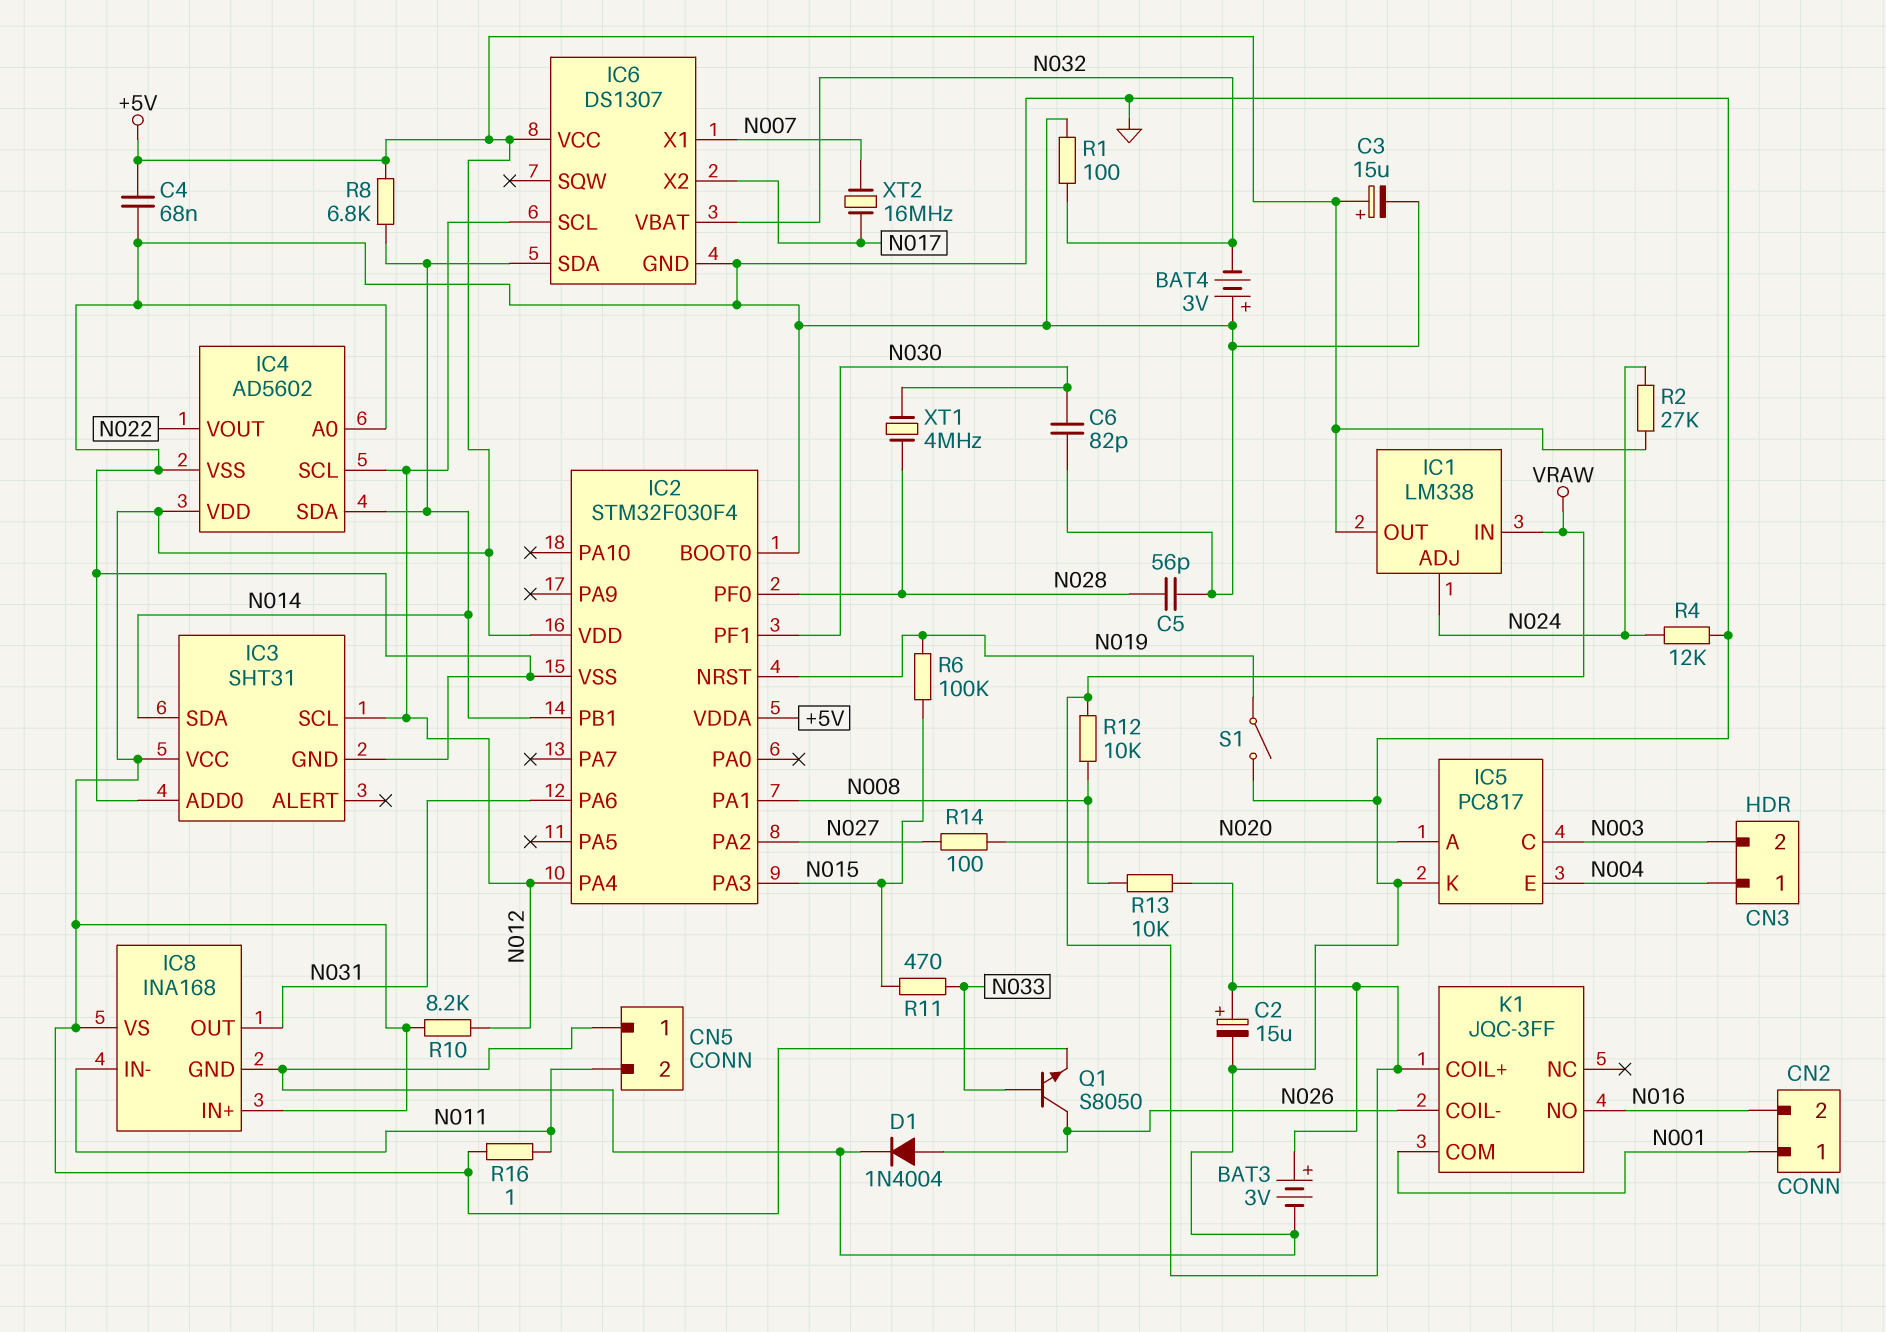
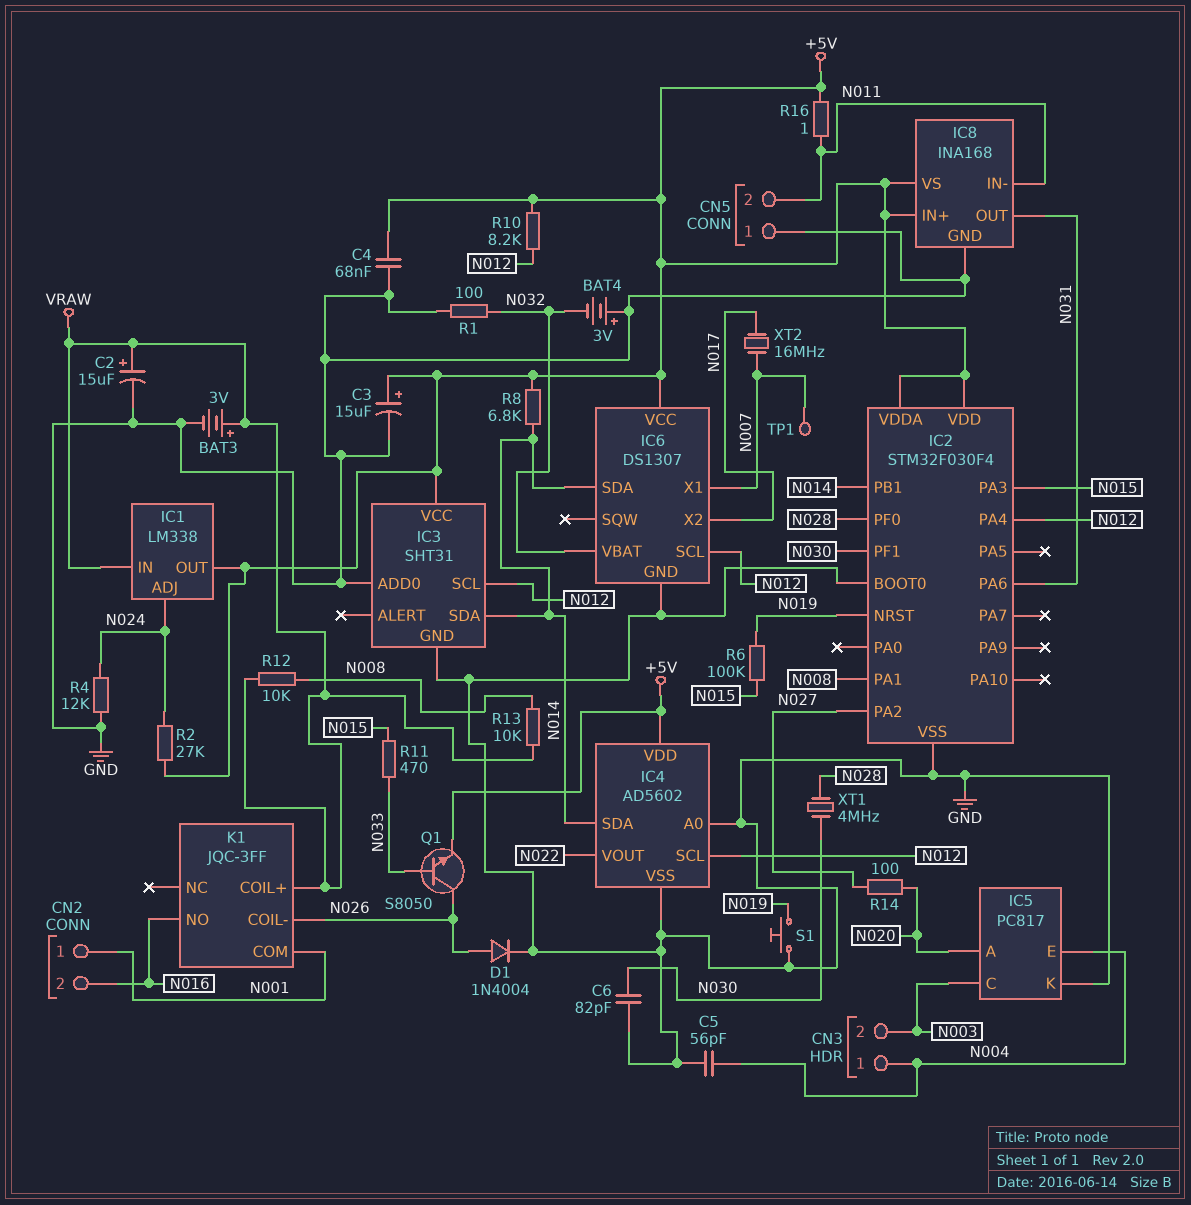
C5: 56pF (GND, N028) -> 56pF (GND, N004)
S1: switch (GND, N019) -> button (GND, N019)
TP1: none -> test point (N007)

